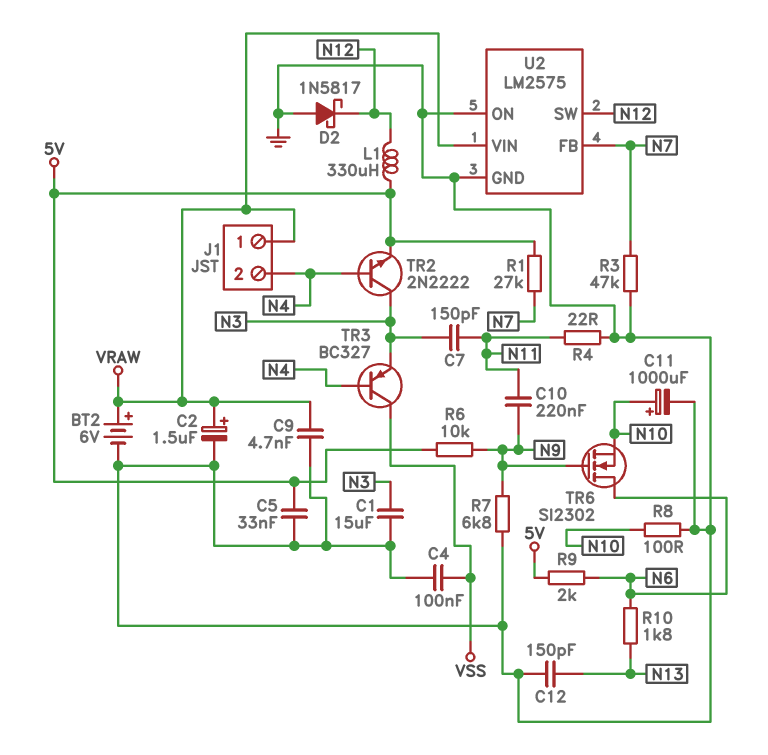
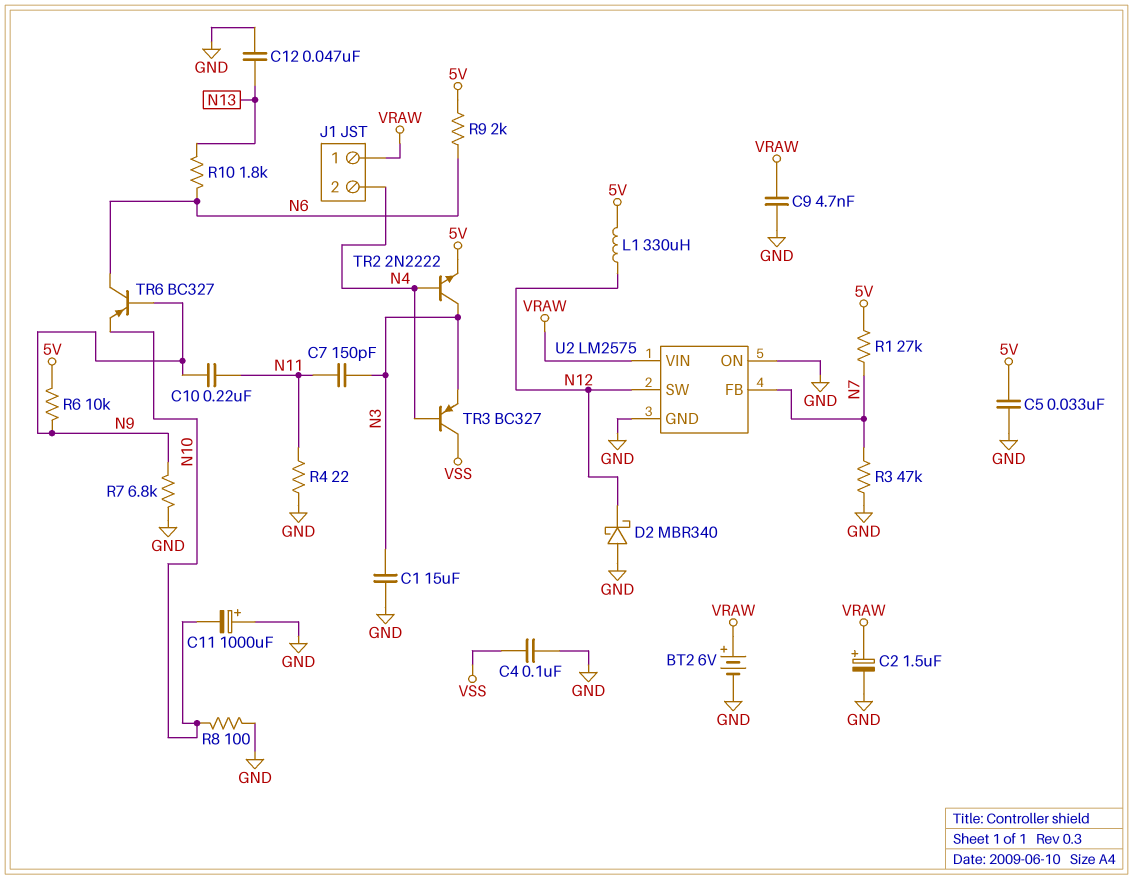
C11: 1000uF (plus N10, minus GND) -> 1000uF (plus GND, minus N10)
C12: 150pF (GND, N13) -> 47nF (GND, N13)
D2: schottky 1N5817 (A GND, K N12) -> schottky MBR340 (A GND, K N12)
TR6: NMOS SI2302 (G N9, D N6, S N10) -> PNP BC327 (B N9, C N6, E N10)

